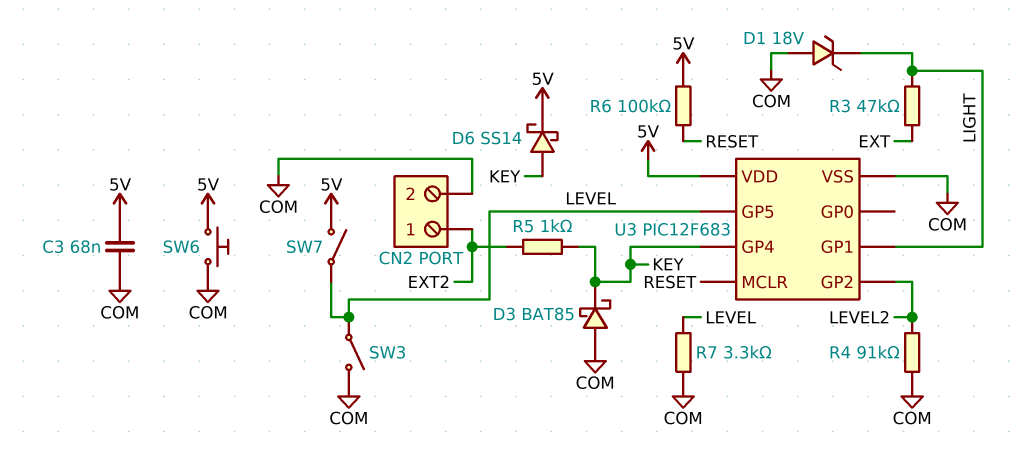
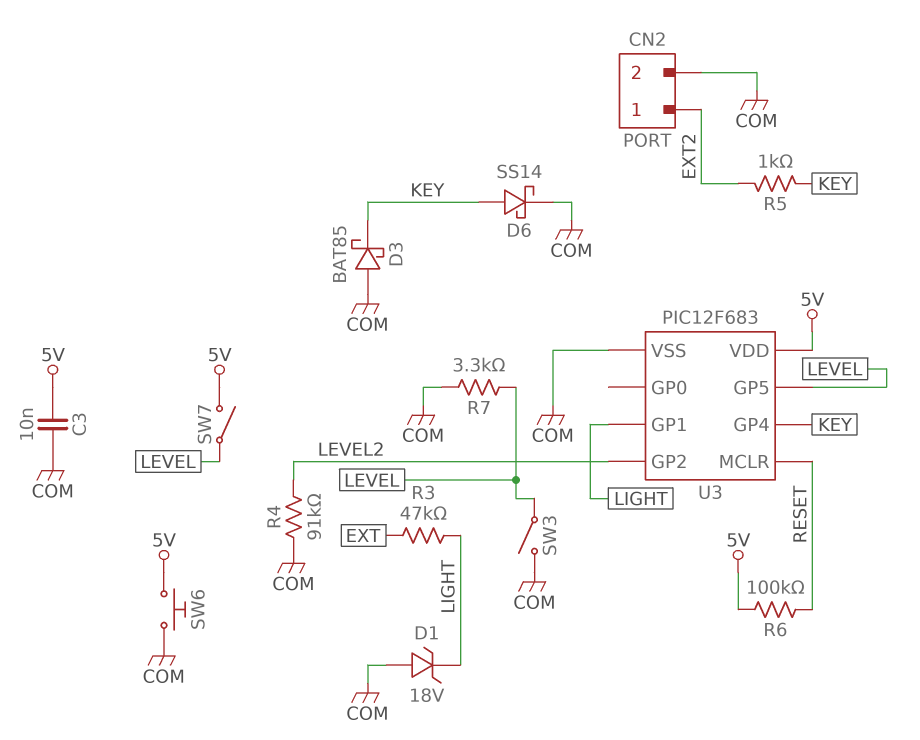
C3: 68nF (5V, COM) -> 10nF (5V, COM)
D6: schottky SS14 (A KEY, K 5V) -> schottky SS14 (A KEY, K COM)

